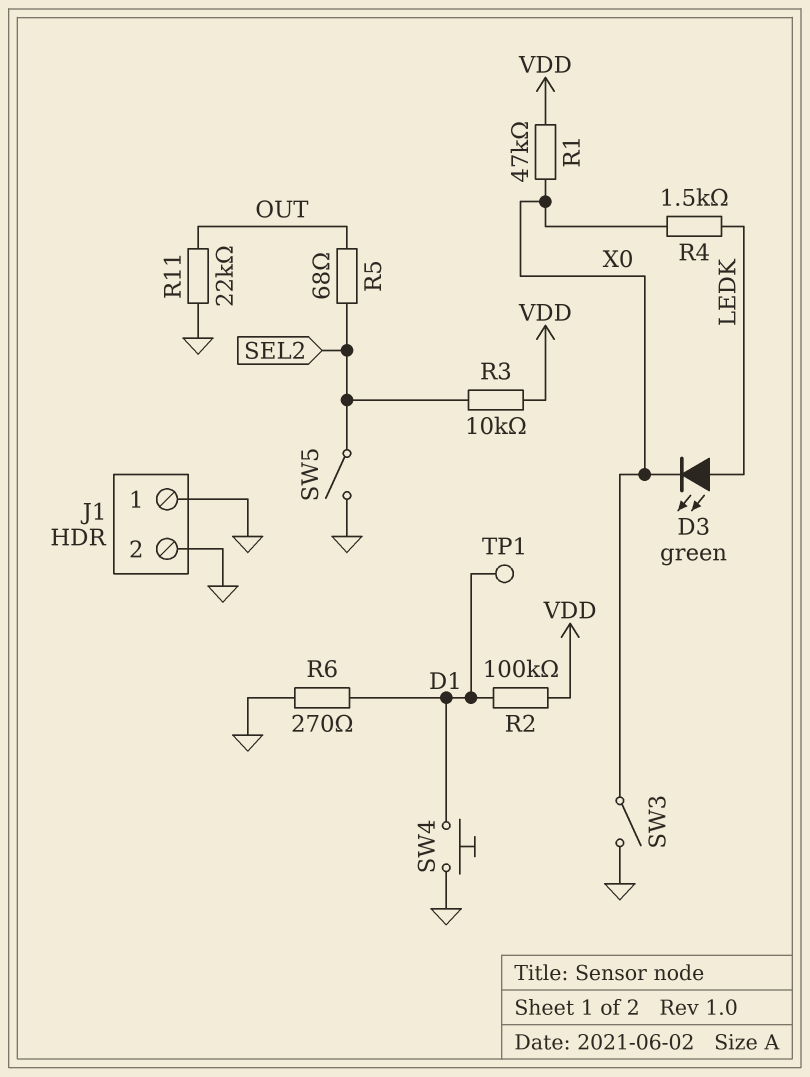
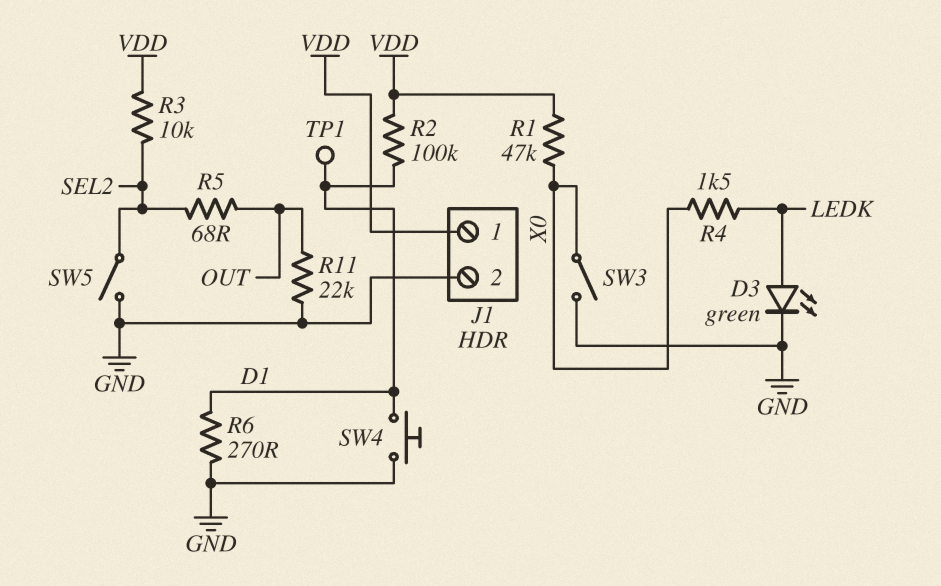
D3: LED green (A LEDK, K X0) -> LED green (A LEDK, K GND)
J1 pin 1: GND -> VDD

